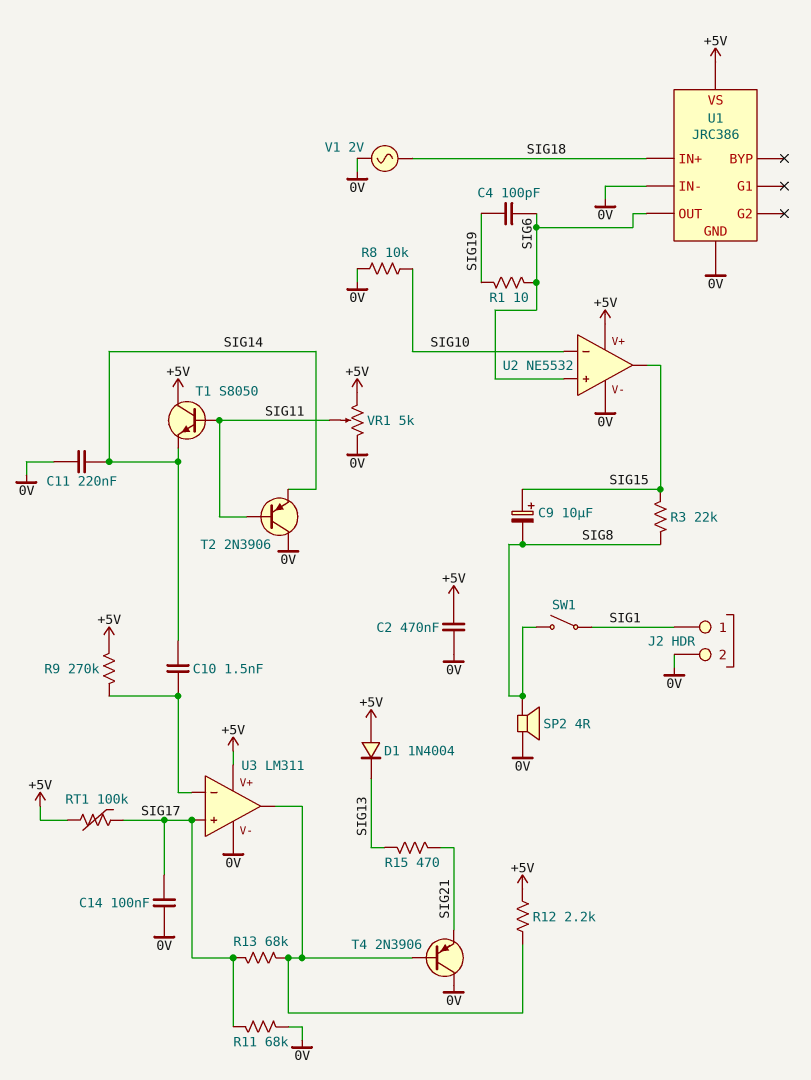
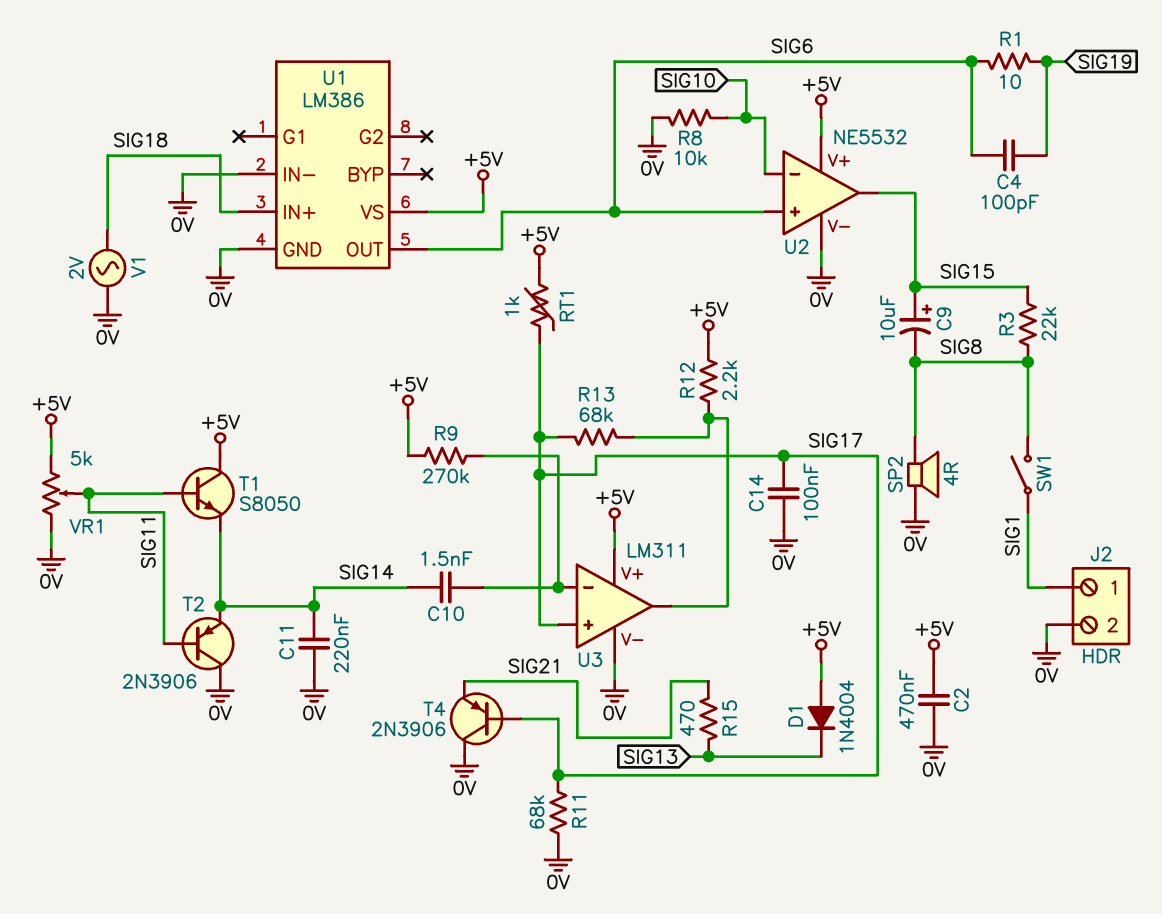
RT1: 100k (+5V, SIG17) -> 1k (+5V, SIG17)
T4: PNP 2N3906 (B U3/out, C 0V, E SIG21) -> PNP 2N3906 (B SIG17, C 0V, E SIG21)
U1: JRC386 -> LM386

